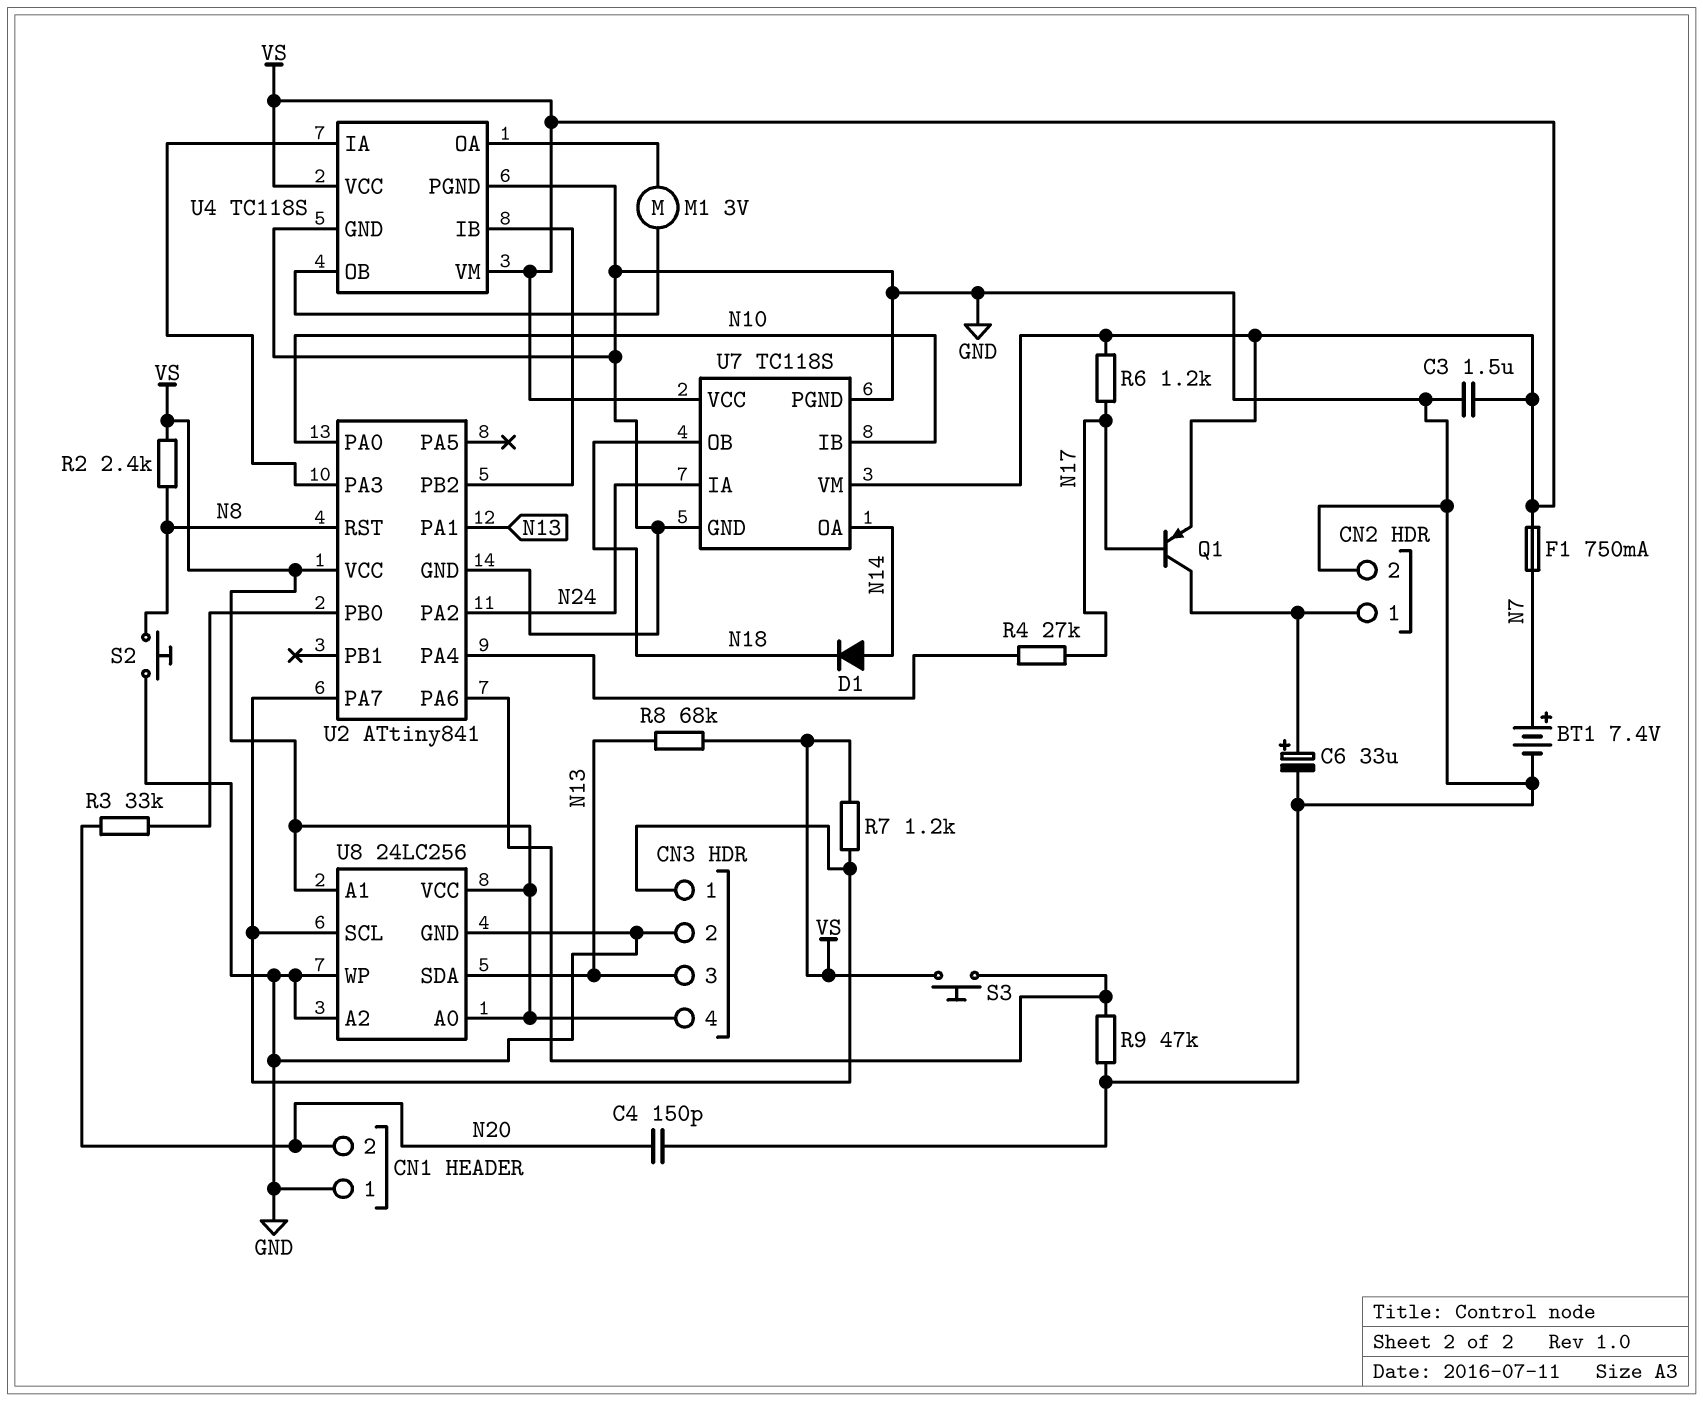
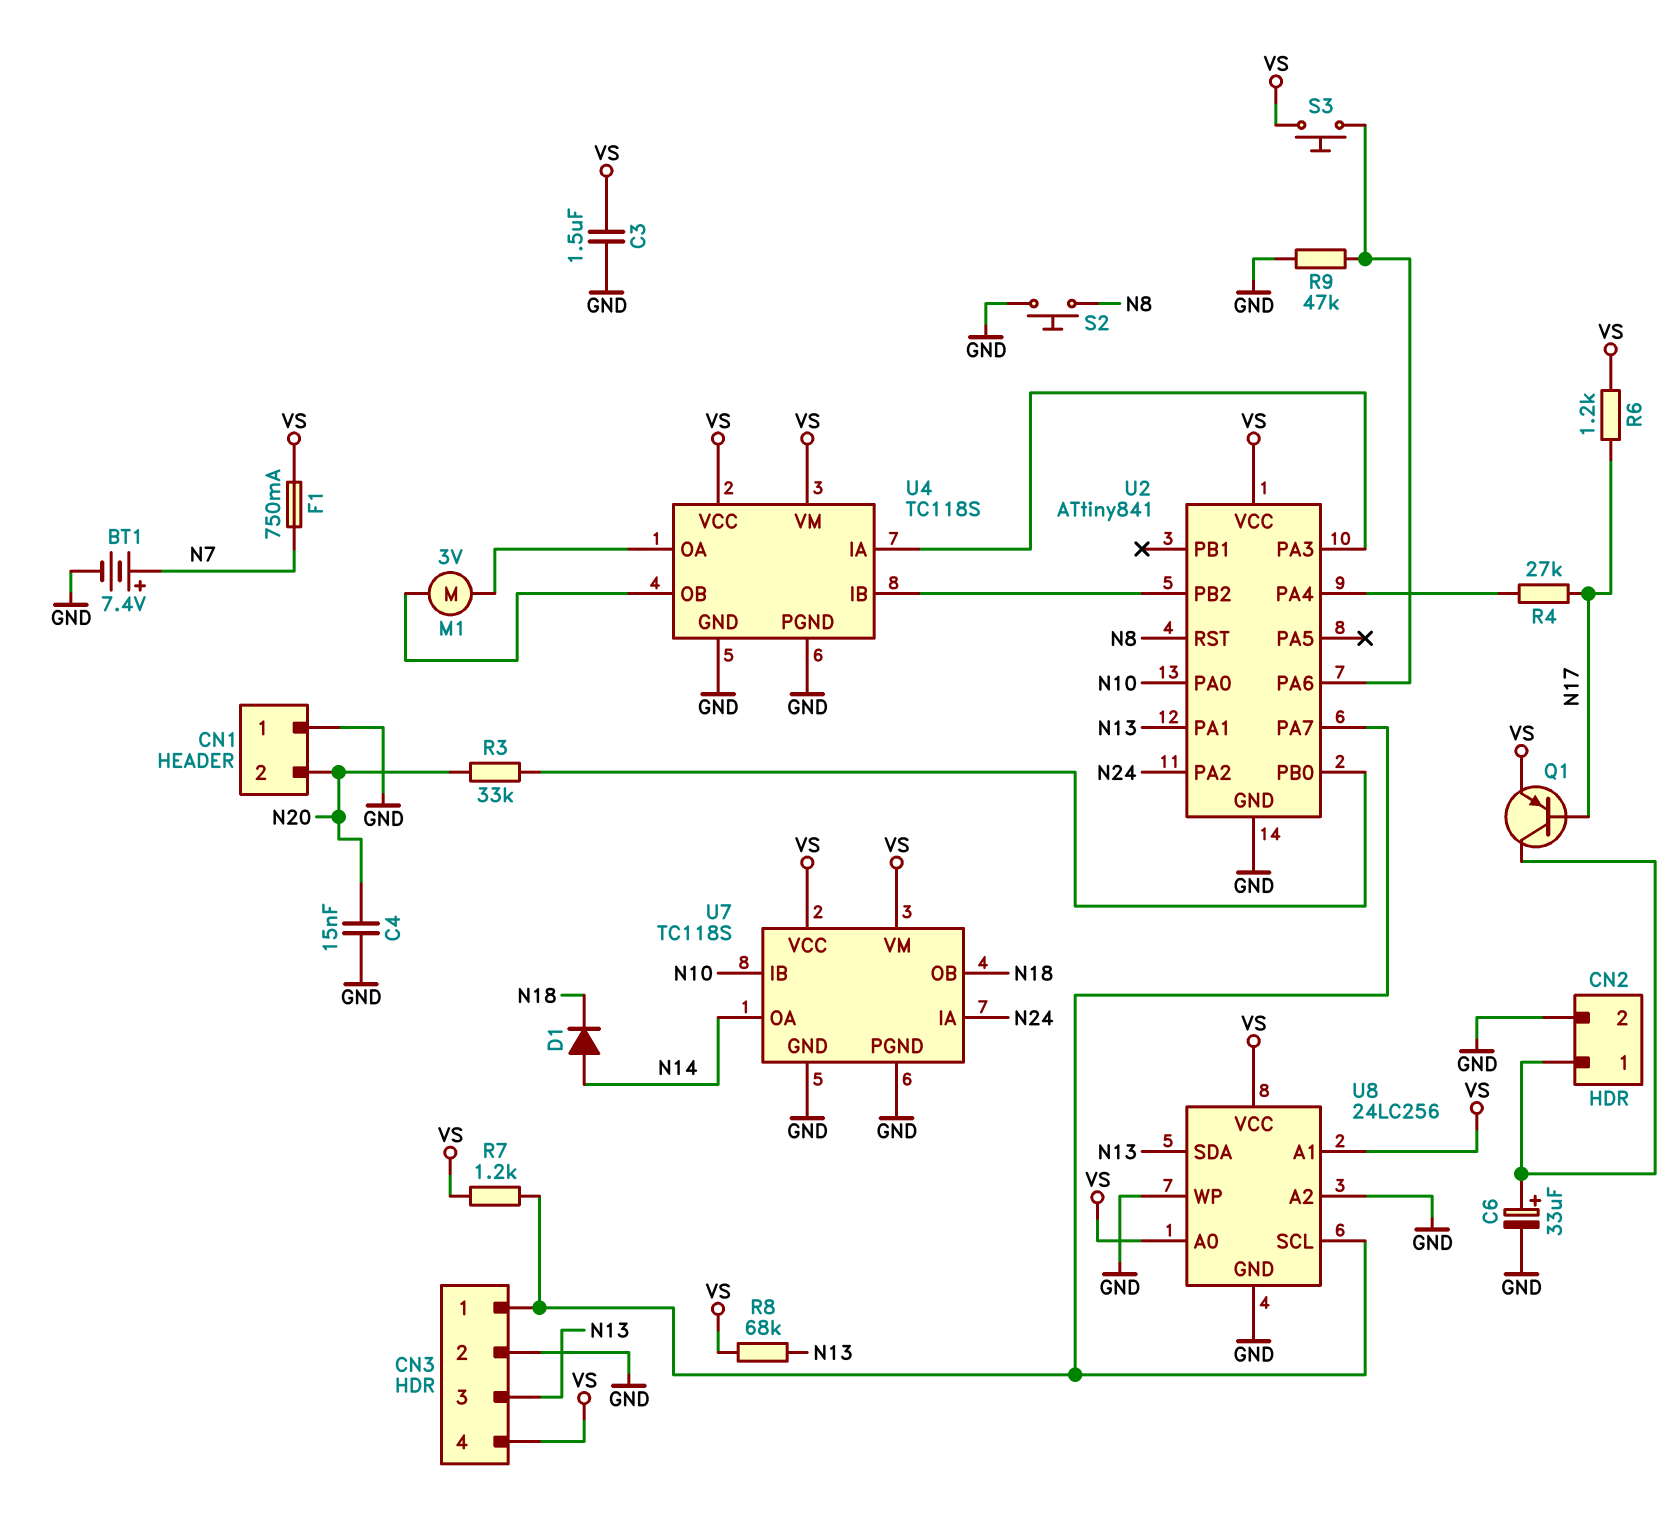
C4: 150pF (GND, N20) -> 15nF (GND, N20)
R2: 2.4k (N8, VS) -> none

